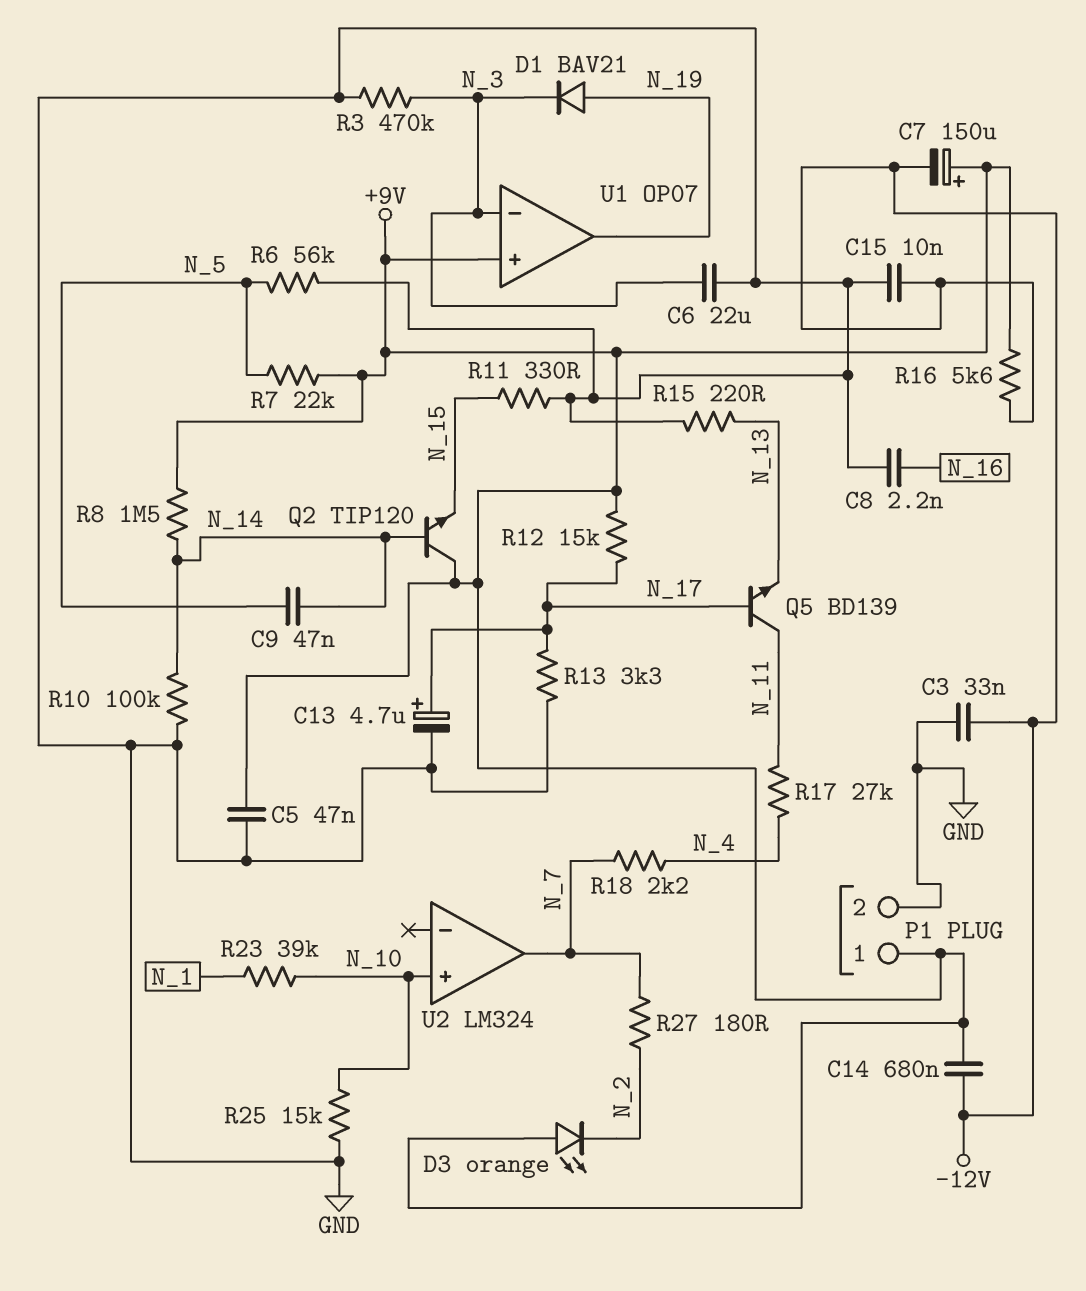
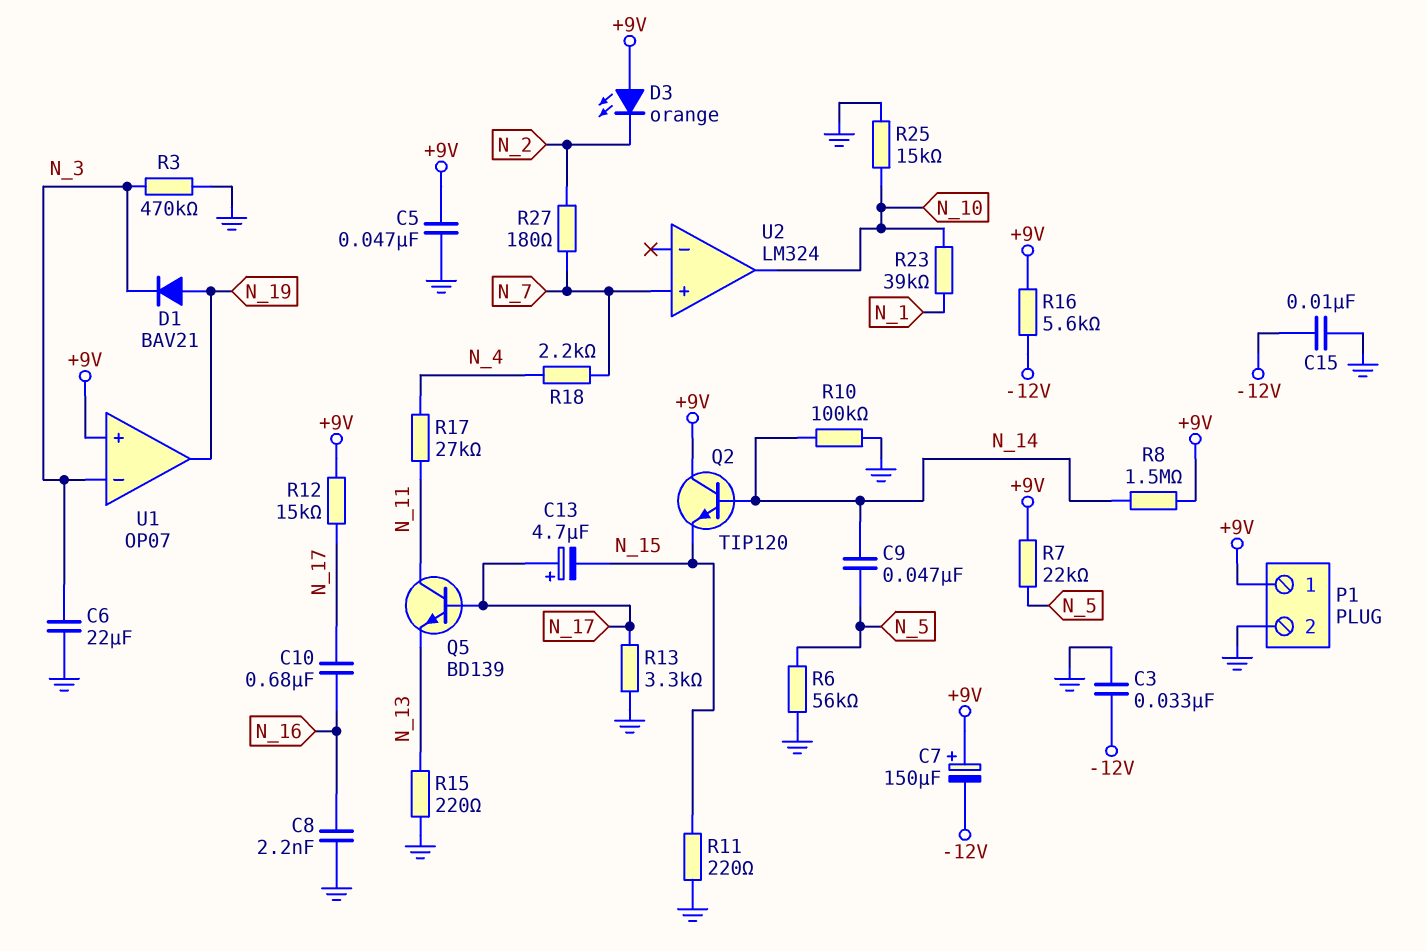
C10: none -> 680nF (N_16, N_17)
C13: 4.7uF (plus N_17, minus GND) -> 4.7uF (plus N_17, minus N_15)
C14: 680nF (+9V, -12V) -> none
R11: 330 (GND, N_15) -> 220 (GND, N_15)
U2 pin in+: N_10 -> N_7
U2 pin out: N_7 -> N_10

